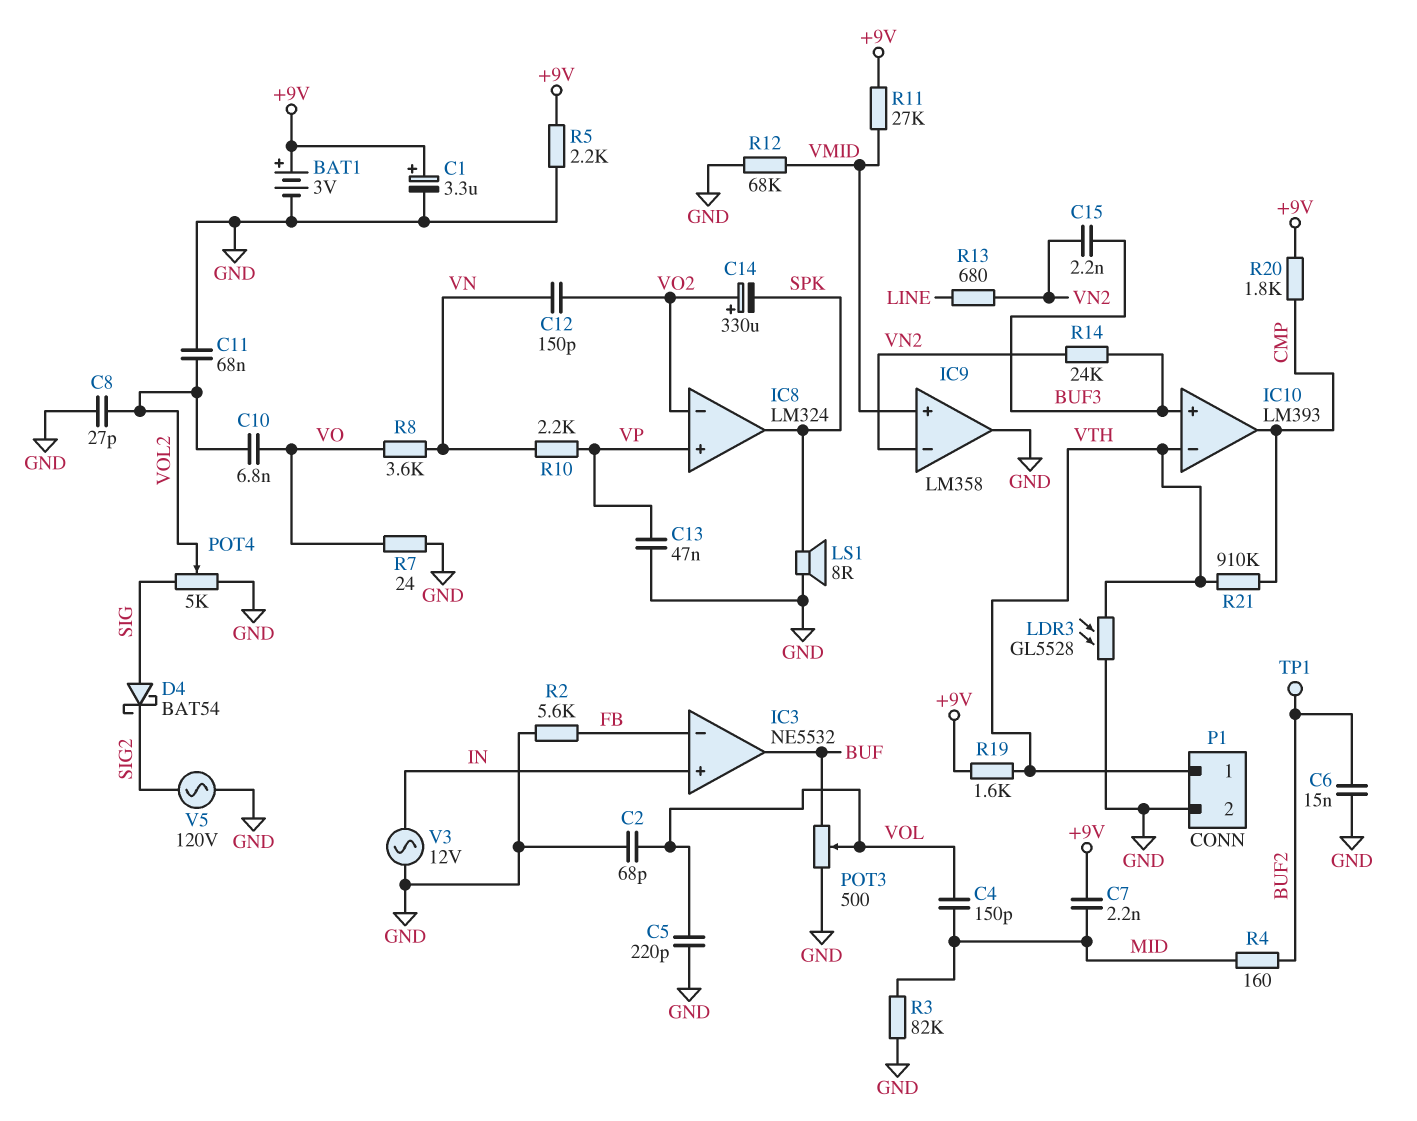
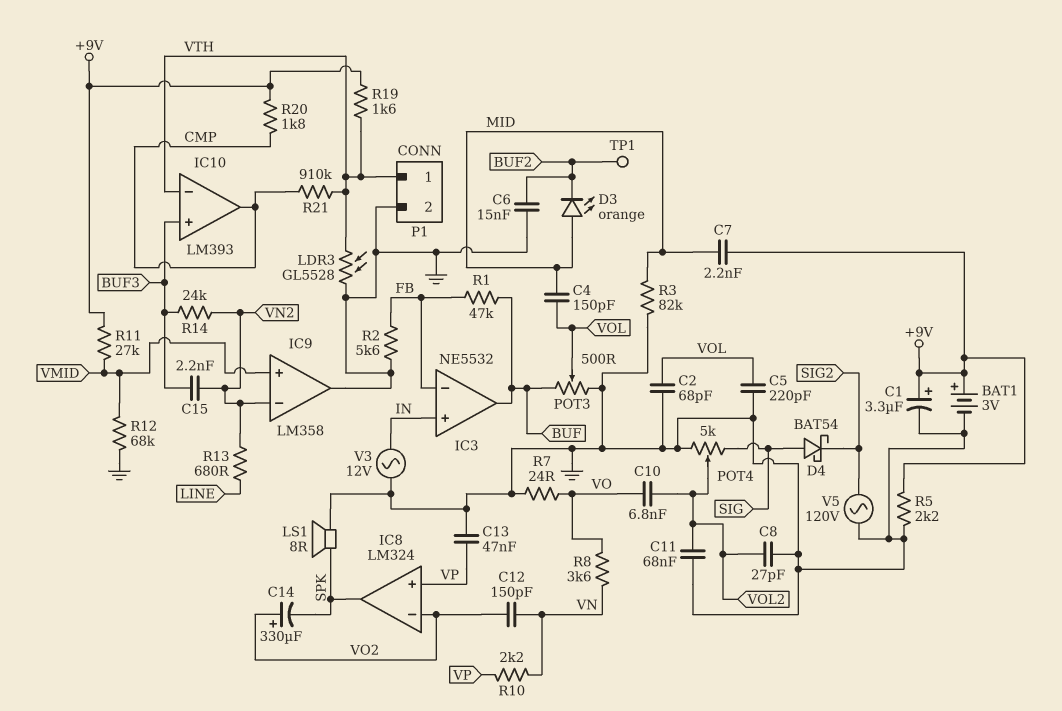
D3: none -> LED orange (A MID, K BUF2)
R1: none -> 47k (BUF, FB)
R4: 160 (BUF2, MID) -> none

